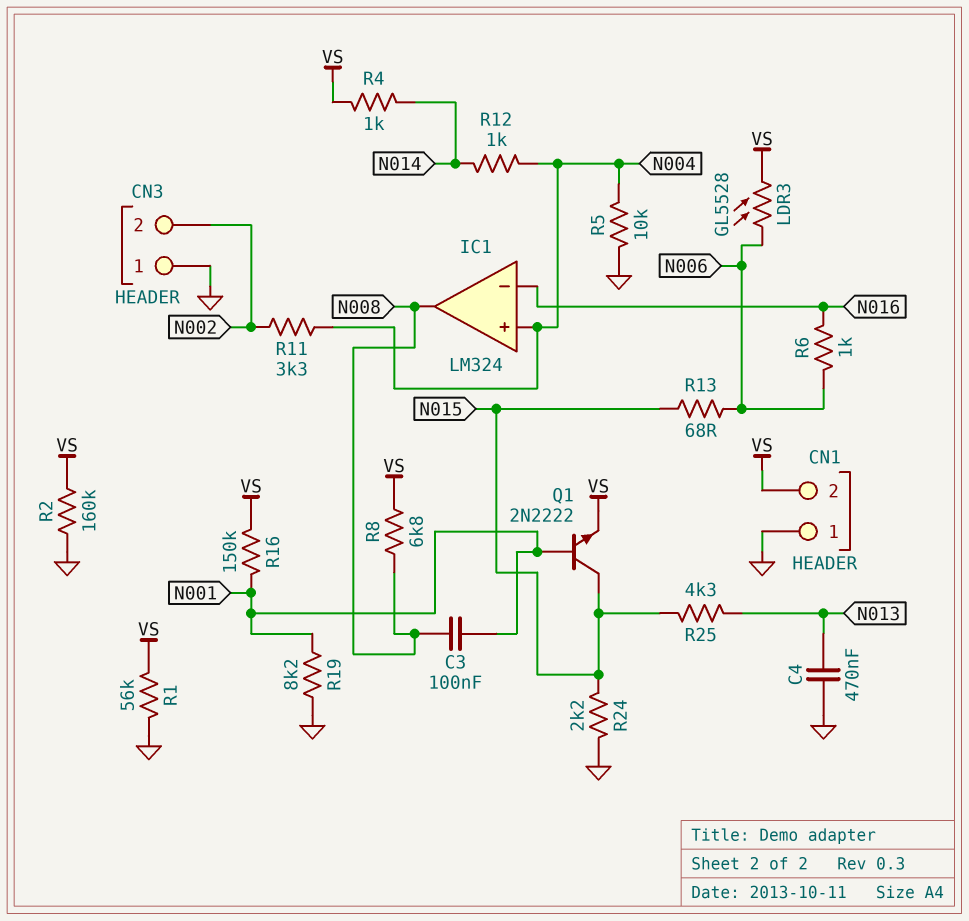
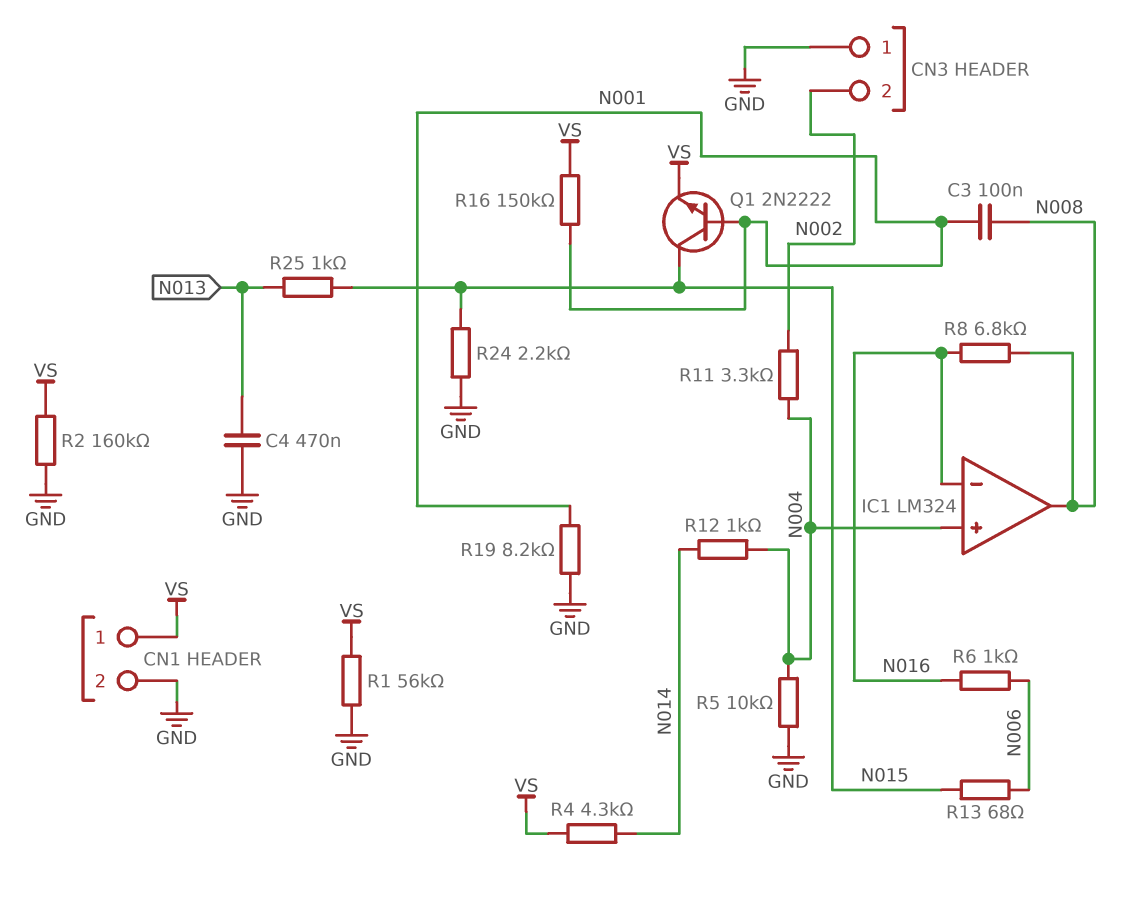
CN1 pin 1: GND -> VS
CN1 pin 2: VS -> GND
LDR3: GL5528 (N006, VS) -> none
R4: 1k (N014, VS) -> 4.3k (N014, VS)
R8: 6.8k (N008, VS) -> 6.8k (N008, N016)
R25: 4.3k (N013, N015) -> 1k (N013, N015)

